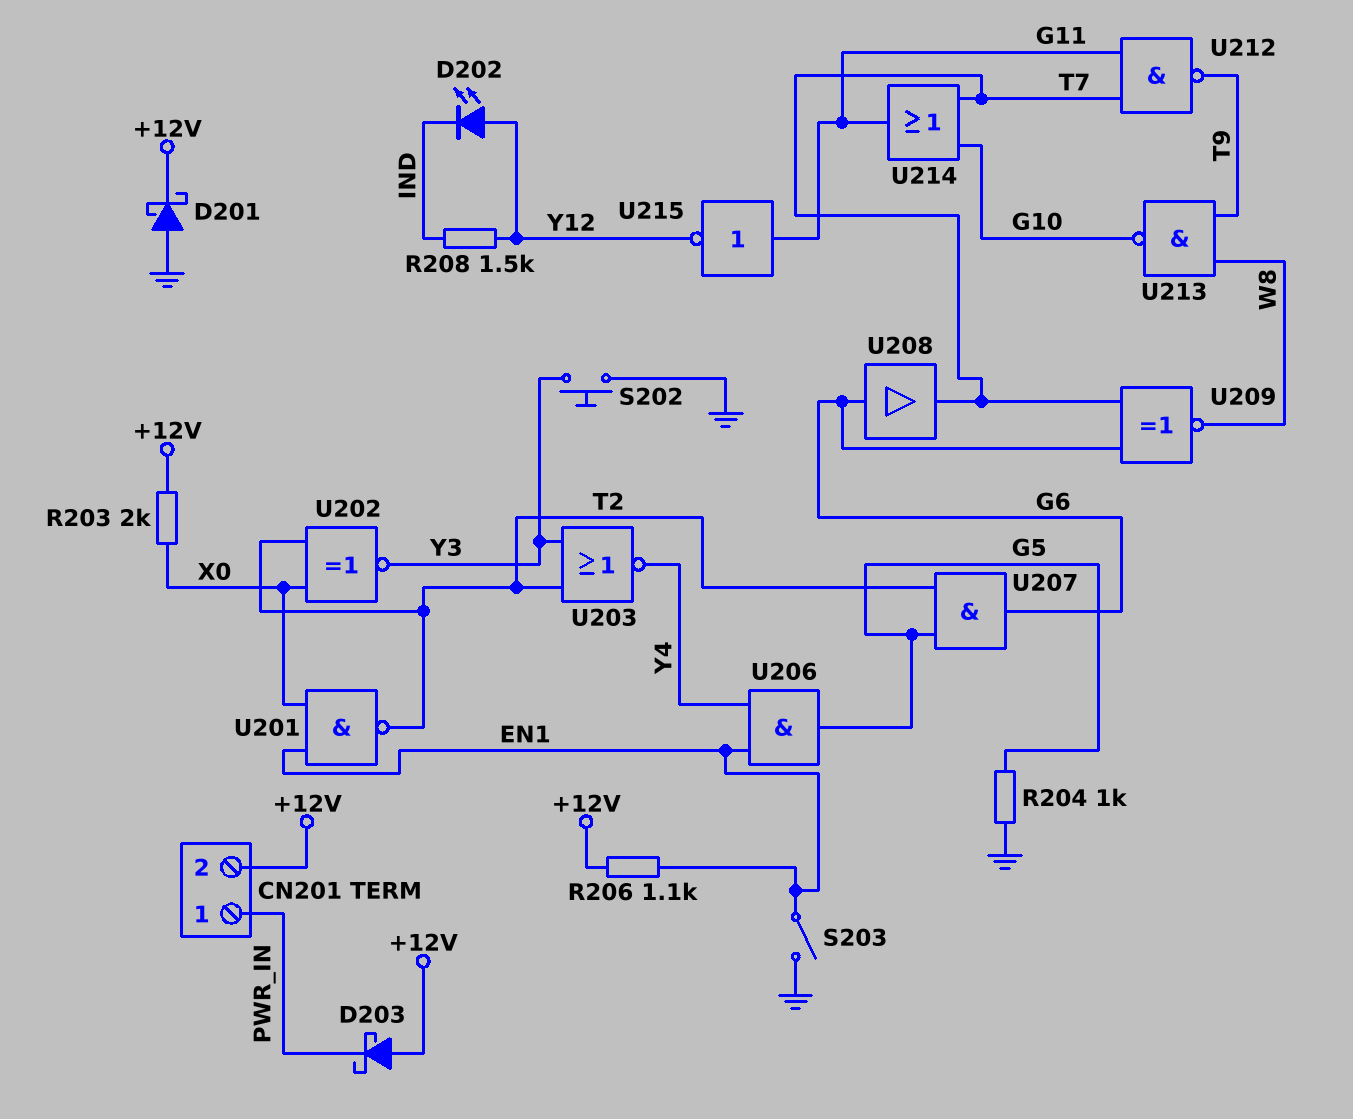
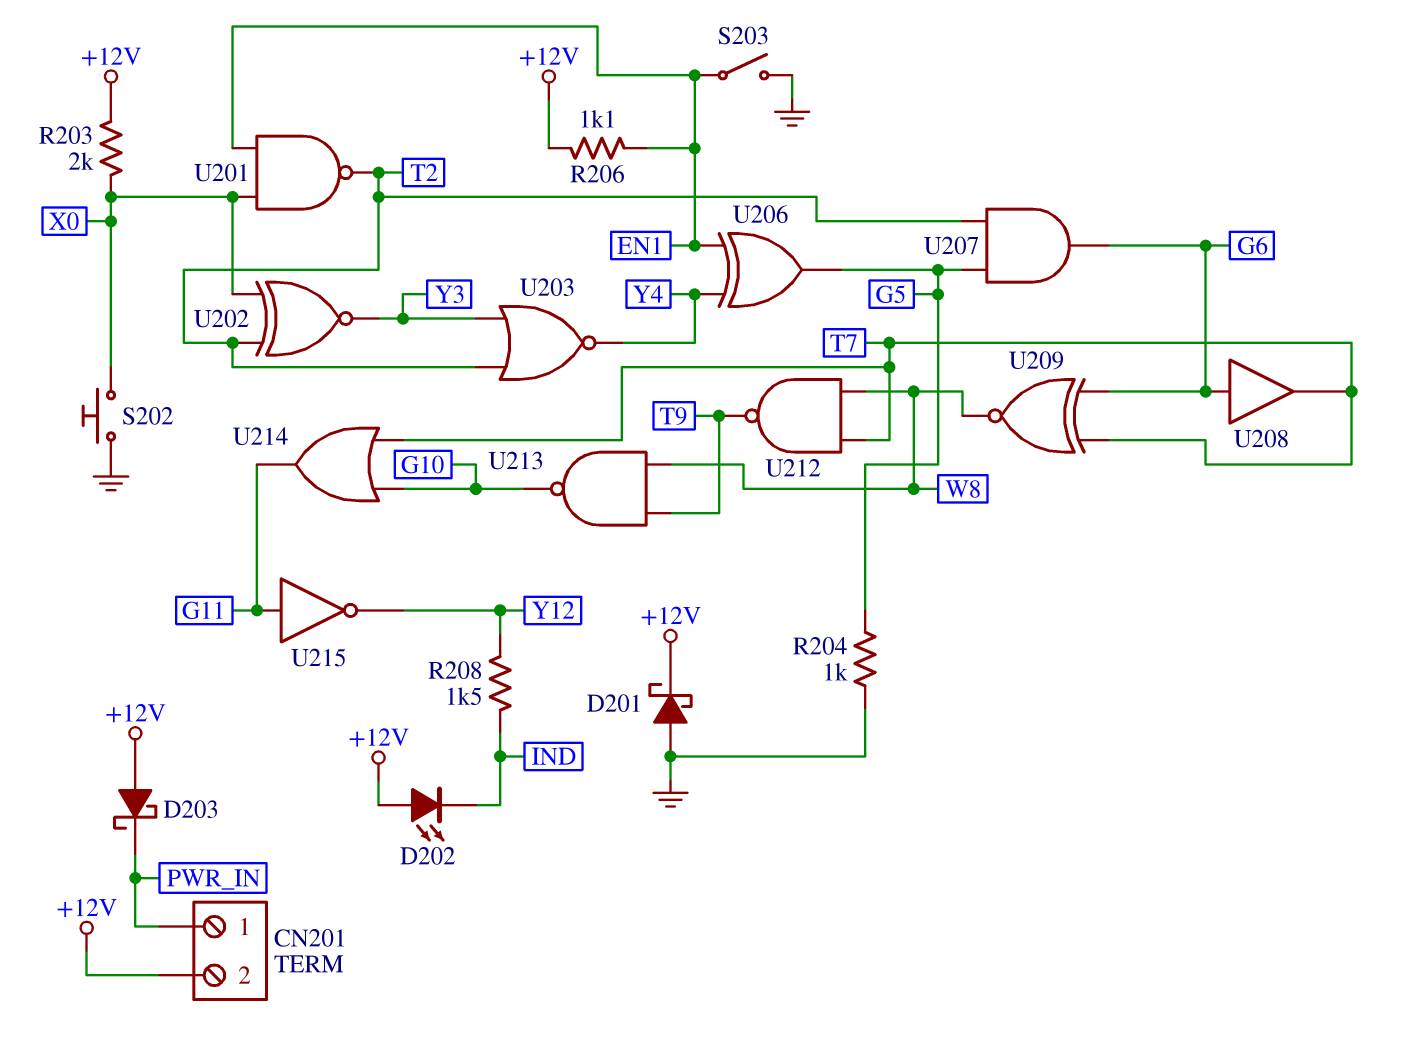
D202: LED (A Y12, K IND) -> LED (A +12V, K IND)
S202: button (GND, Y3) -> button (GND, X0)
U206: AND (in EN1, in Y4, out G5) -> XOR (in EN1, in Y4, out G5)
U212: NAND (in G11, in T7, out T9) -> NAND (in T7, in W8, out T9)

